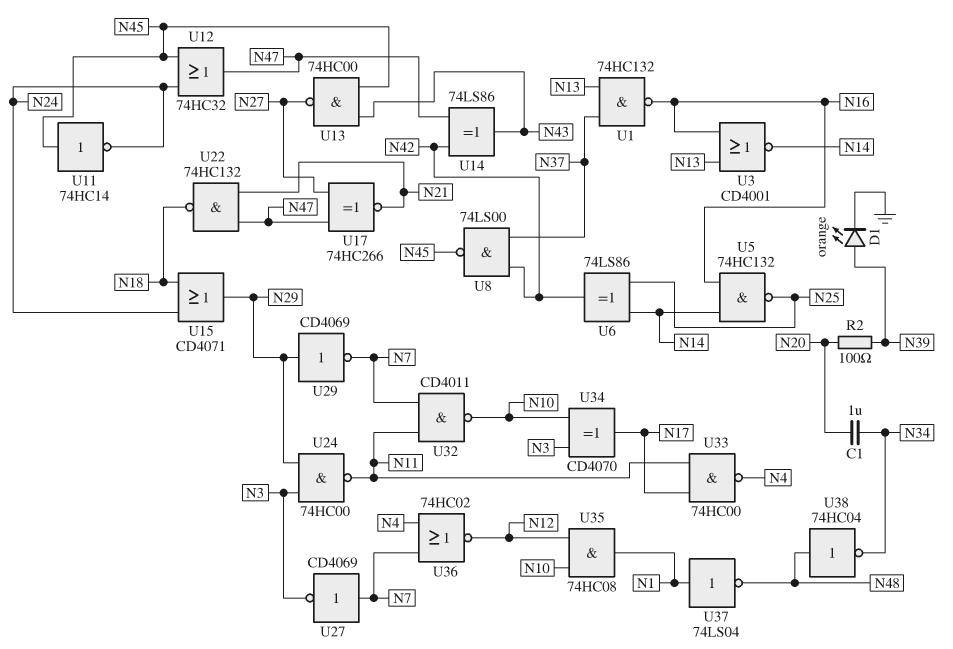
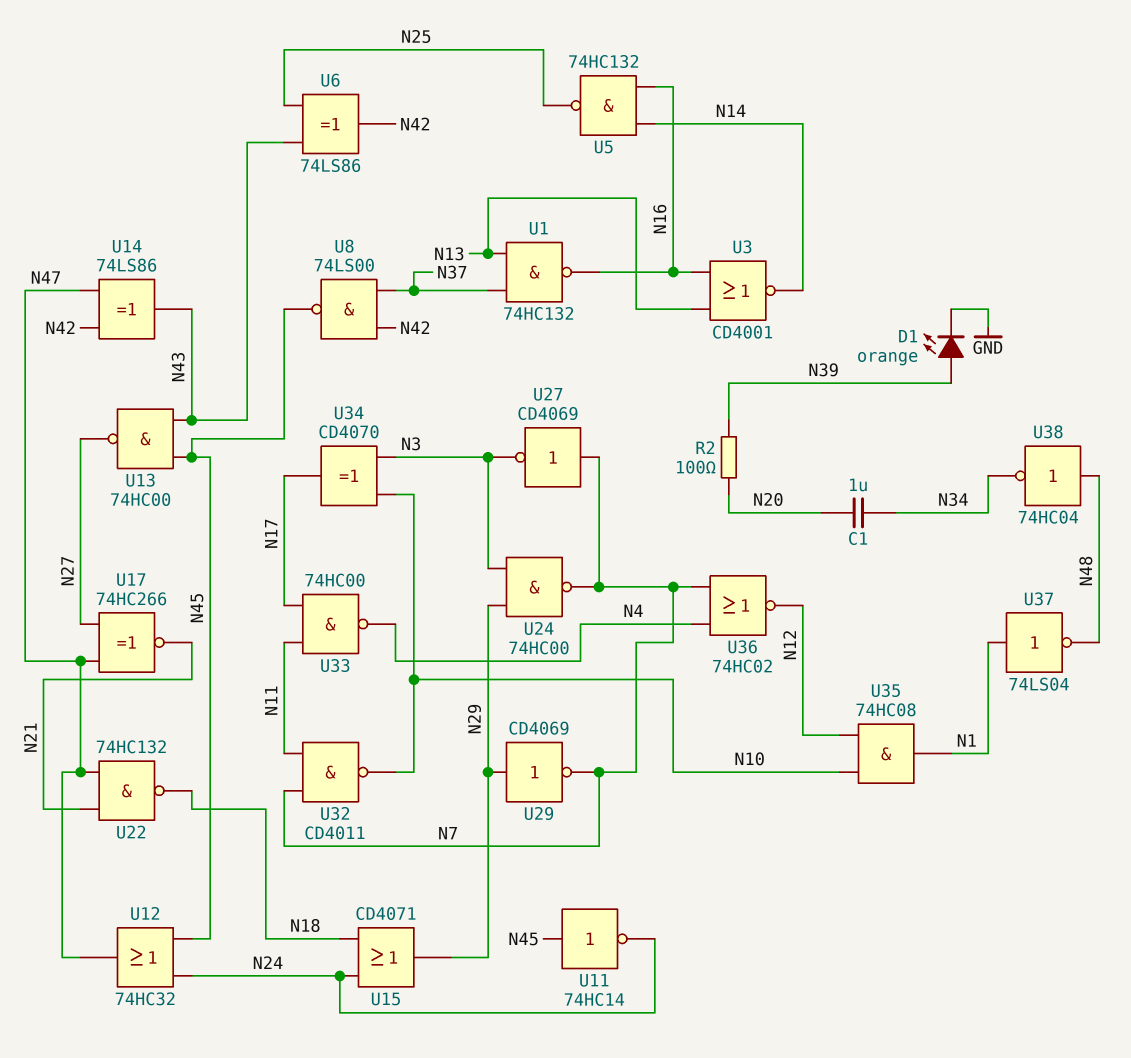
U6: XOR 74LS86 (in N14, in N25, out N42) -> XOR 74LS86 (in N25, in N43, out N42)
U24: NAND 74HC00 (in N3, in N29, out N11) -> NAND 74HC00 (in N3, in N29, out N7)

